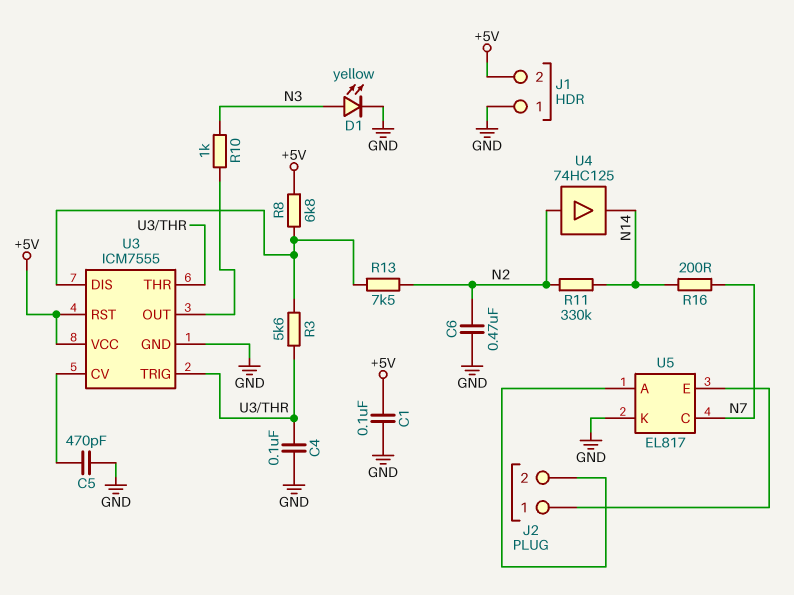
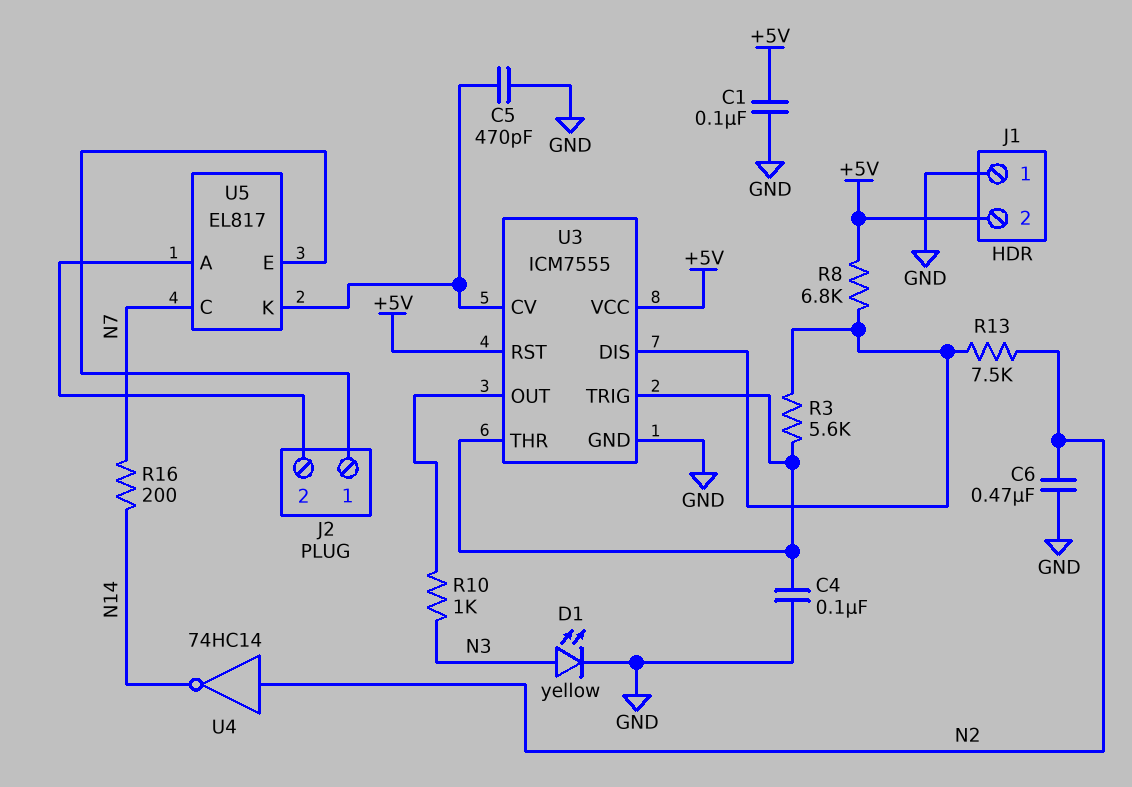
R11: 330k (N2, N14) -> none
U4: buffer 74HC125 (in N2, out N14) -> NOT 74HC14 (in N2, out N14)
U5 pin K: GND -> U3/CV

